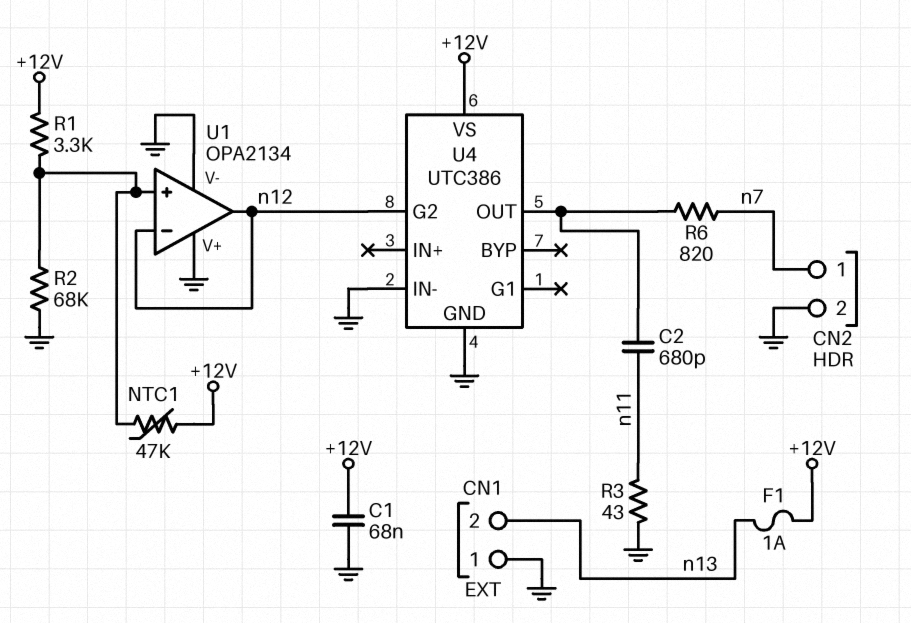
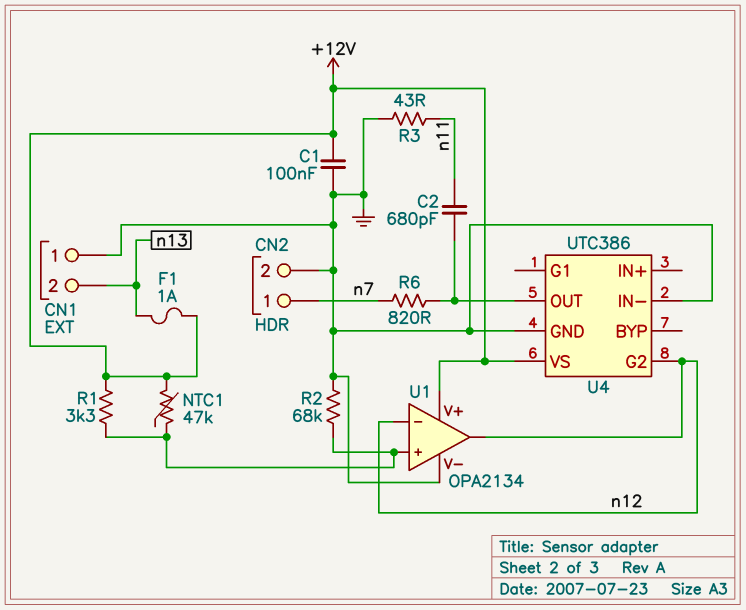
C1: 68nF (+12V, GND) -> 100nF (+12V, GND)
U1 pin V+: GND -> +12V

